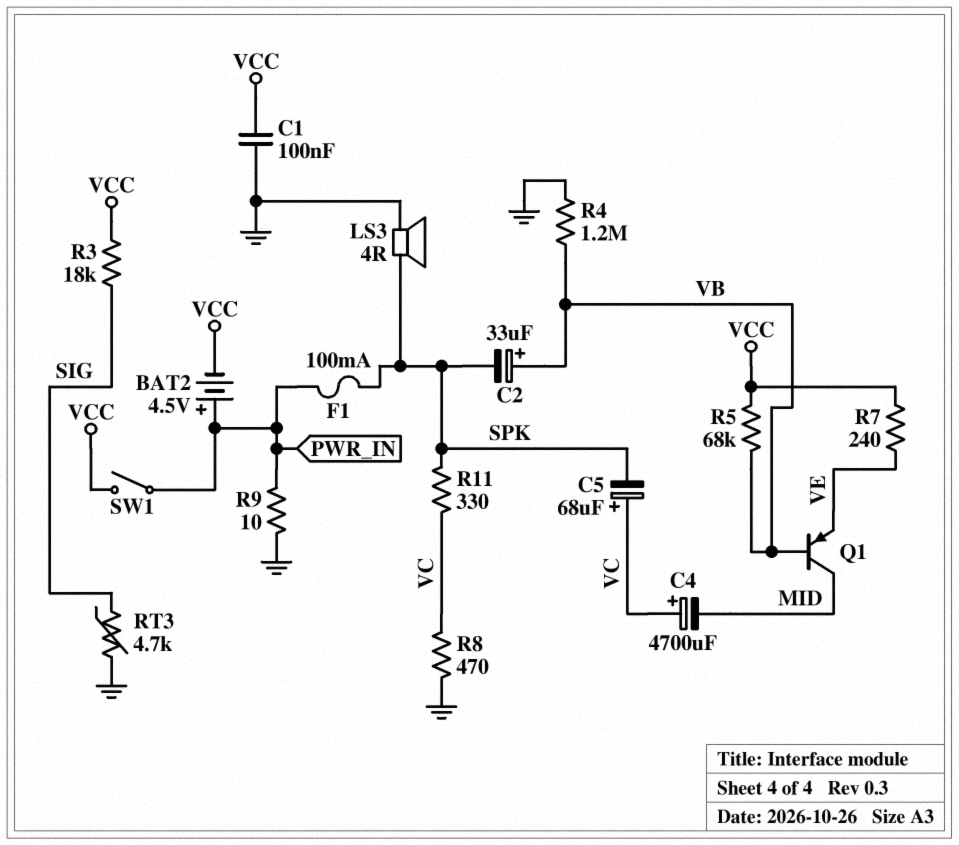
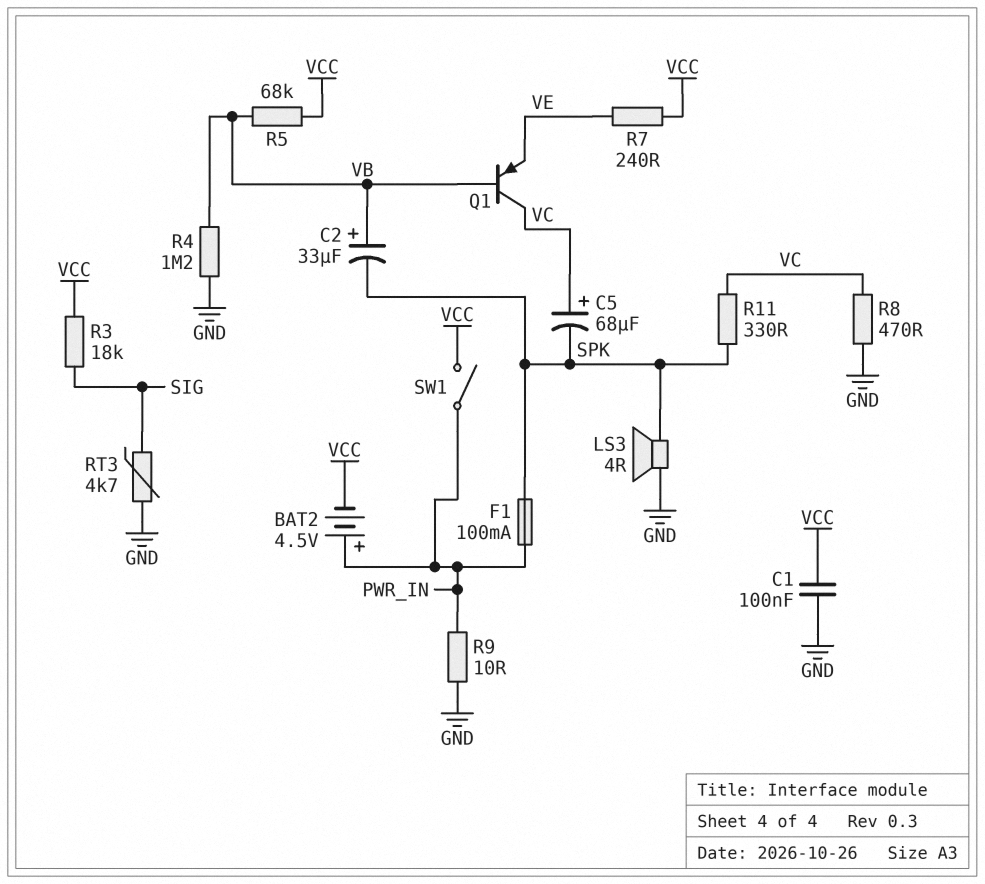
C4: 4700uF (plus VC, minus MID) -> none
Q1: PNP (B VB, C MID, E VE) -> PNP (B VB, C VC, E VE)

